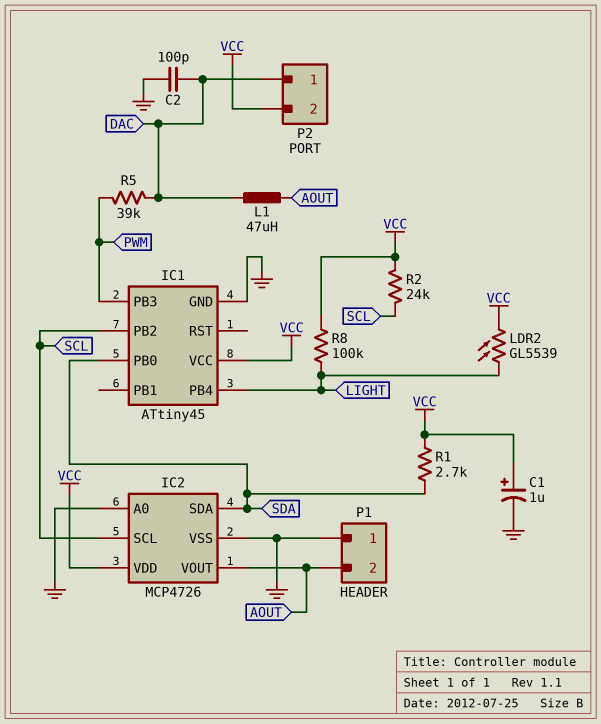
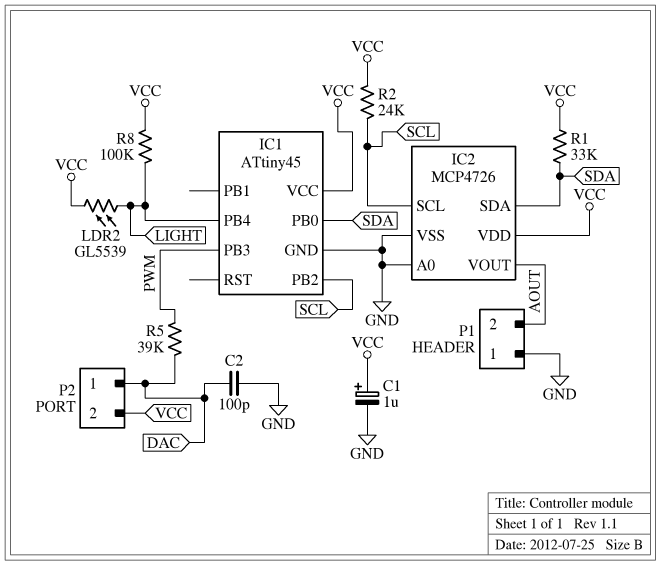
L1: 47uH (AOUT, DAC) -> none
R1: 2.7k (SDA, VCC) -> 33k (SDA, VCC)

